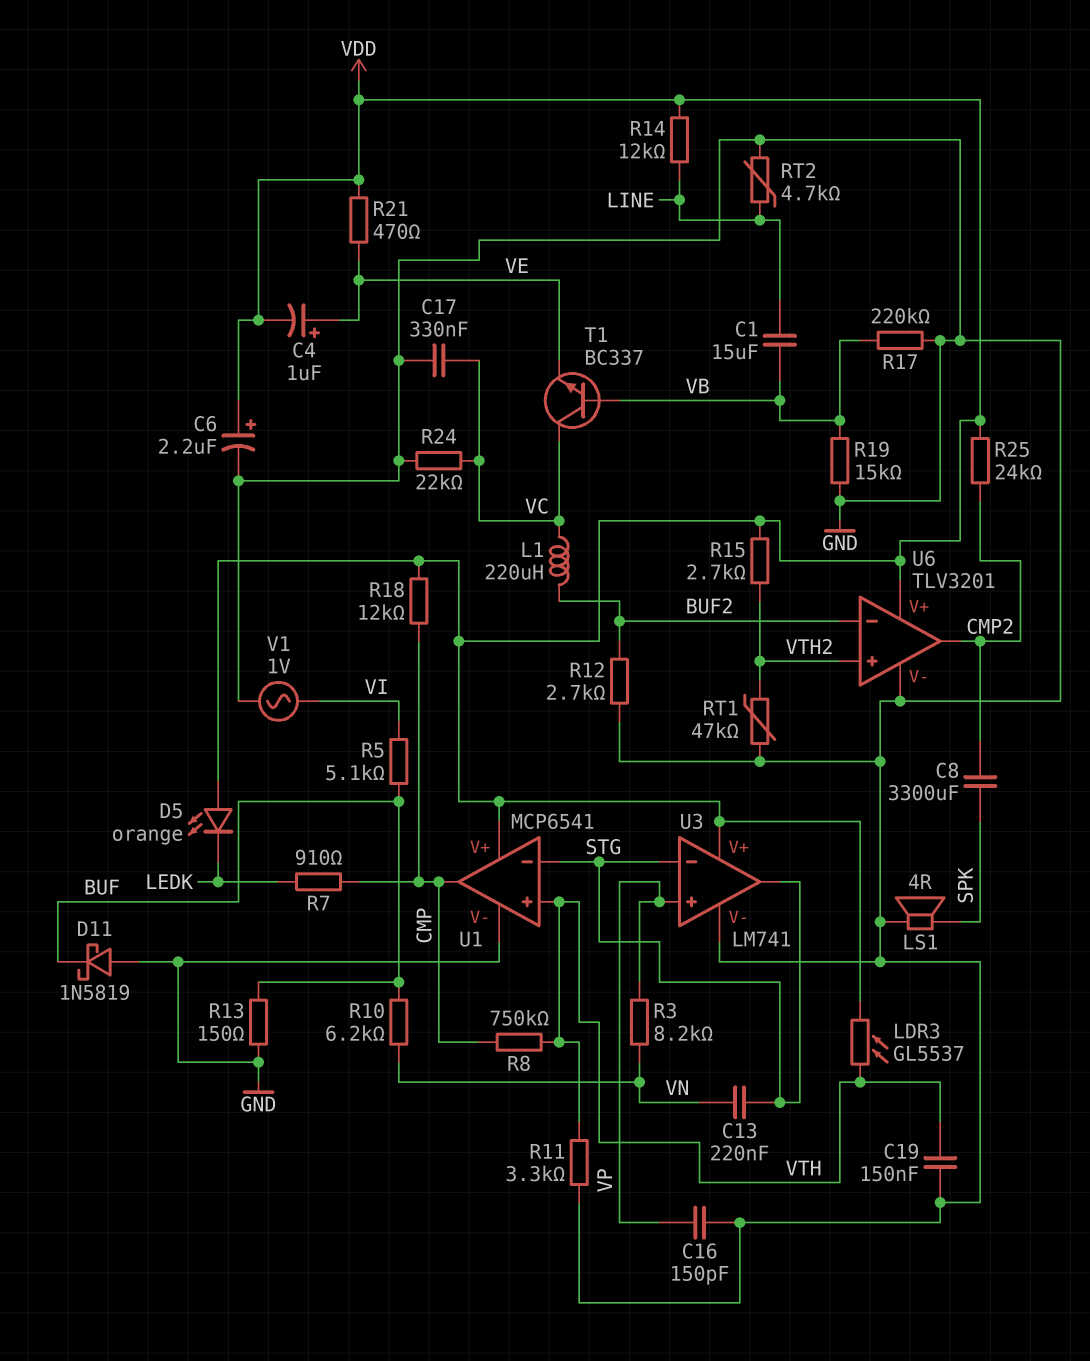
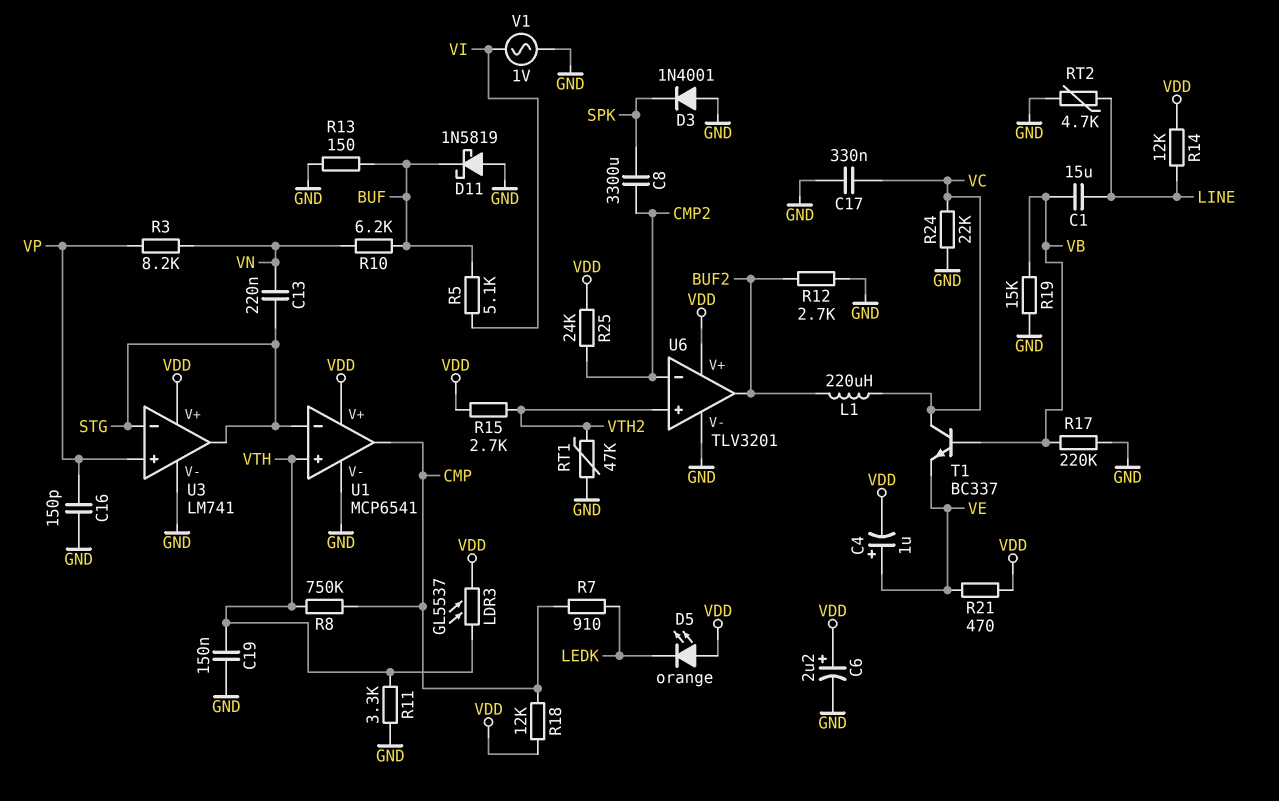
D3: none -> diode 1N4001 (A GND, K SPK)
LS1: speaker 4R (GND, SPK) -> none
U6 pin in-: BUF2 -> CMP2
U6 pin out: CMP2 -> BUF2

